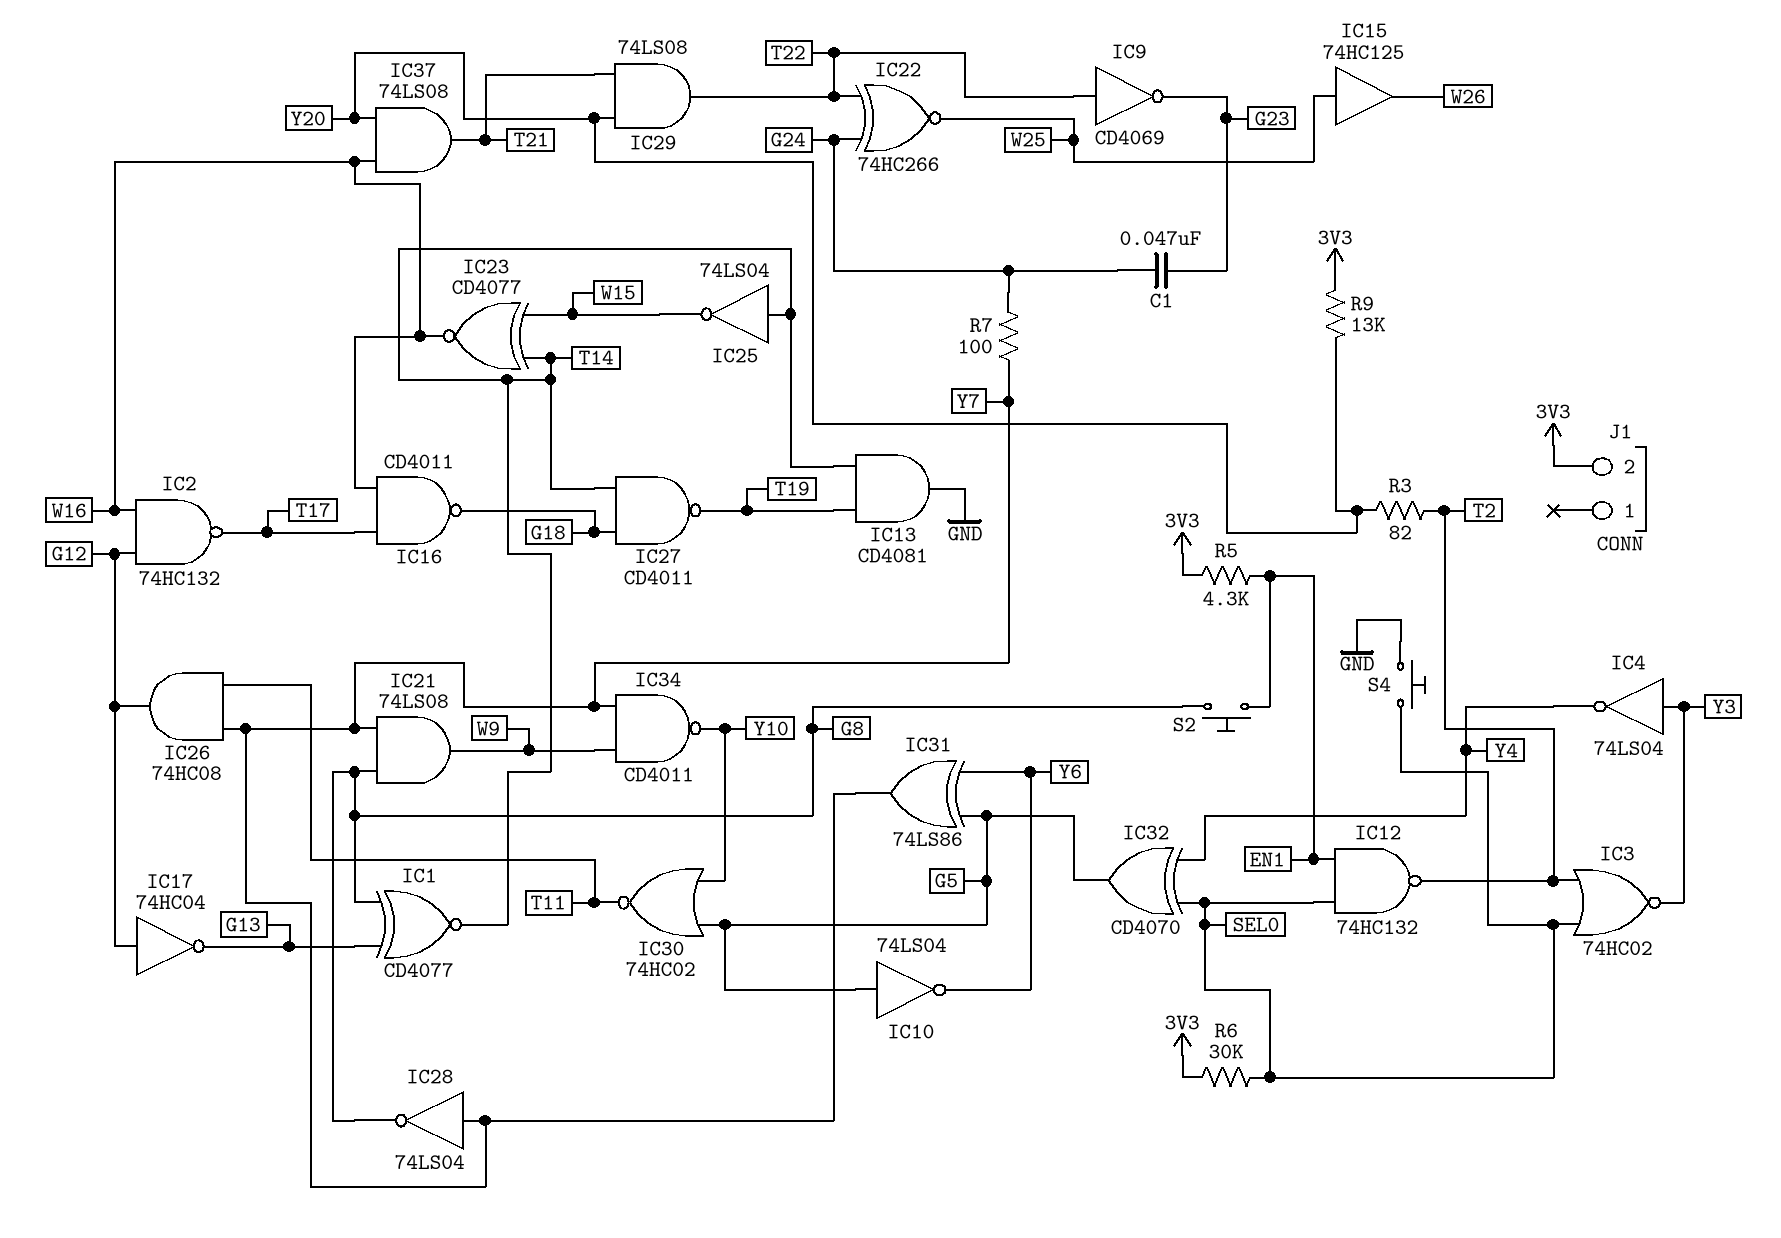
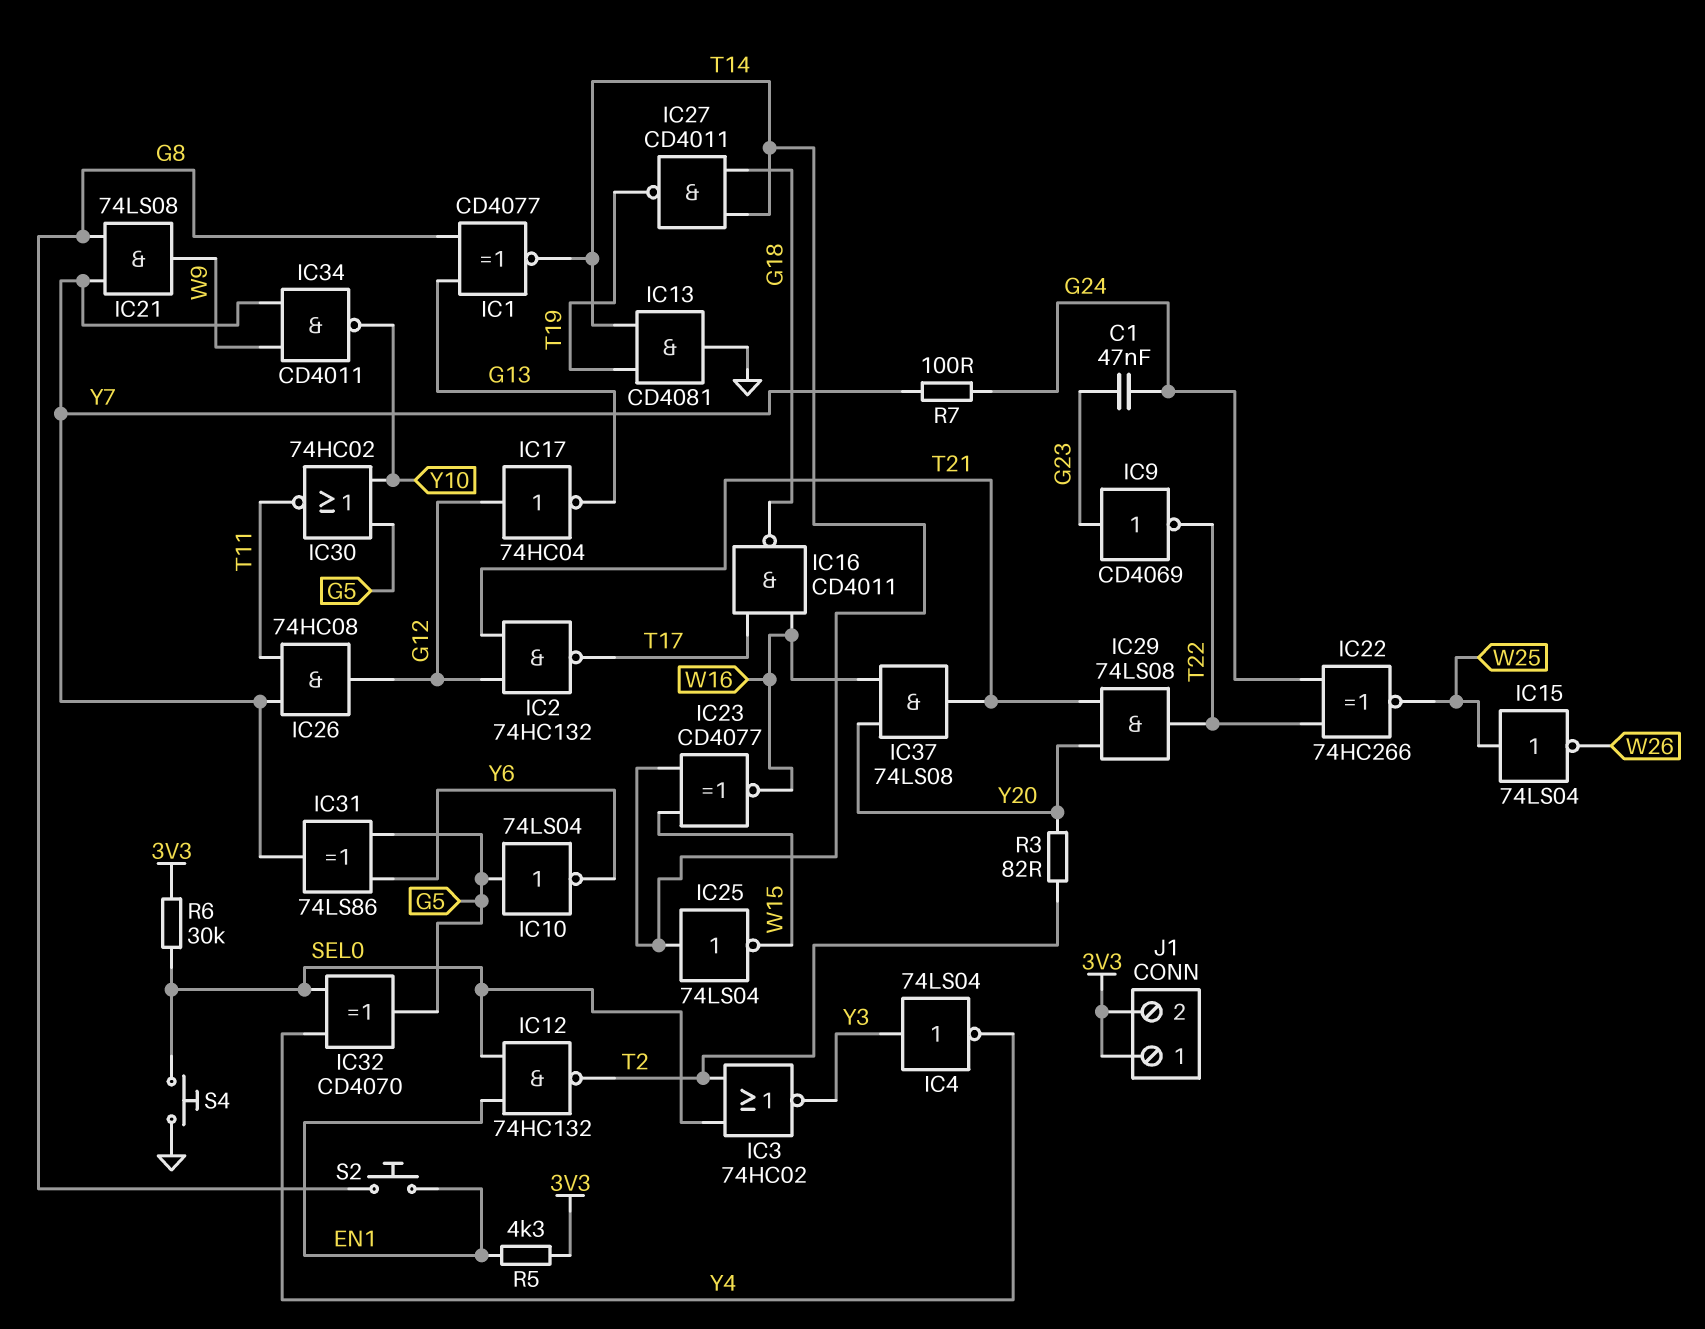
IC2: NAND 74HC132 (in G12, in W16, out T17) -> NAND 74HC132 (in G12, in T21, out T17)
IC9: NOT CD4069 (in T22, out G23) -> NOT CD4069 (in G23, out T22)
IC15: buffer 74HC125 (in W25, out W26) -> NOT 74LS04 (in W25, out W26)
IC28: NOT 74LS04 (in Y7, out G8) -> none
J1 pin 1: none -> 3V3
R9: 13k (3V3, Y20) -> none

